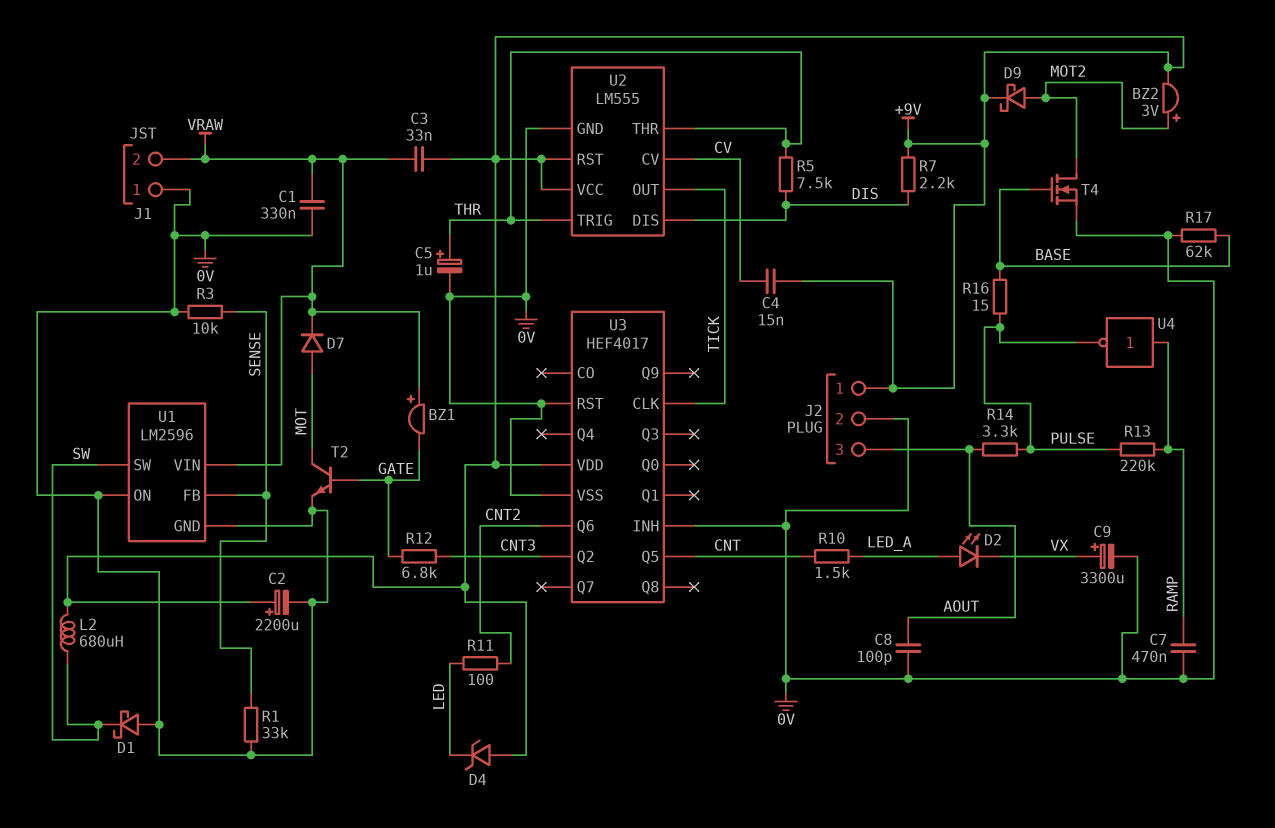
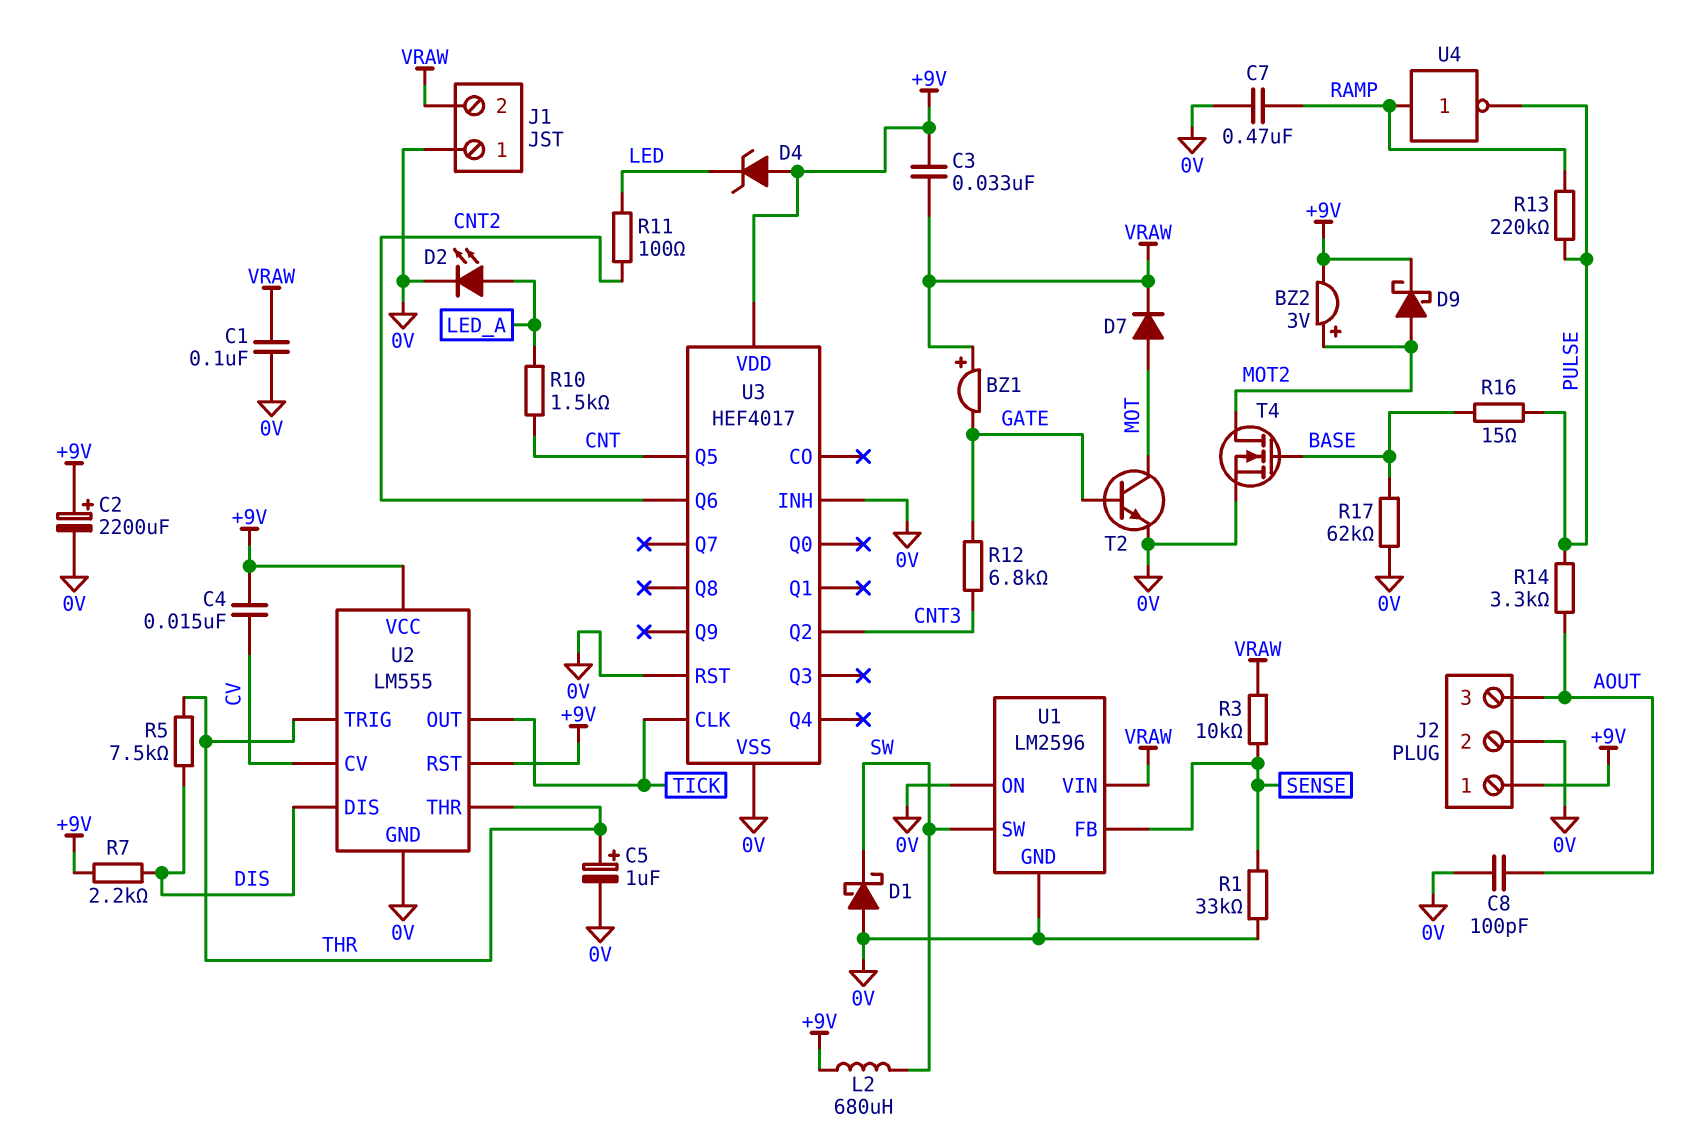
C1: 330nF (0V, VRAW) -> 100nF (0V, VRAW)
C9: 3300uF (plus VX, minus 0V) -> none
D2: LED (A LED_A, K VX) -> LED (A LED_A, K 0V)
R3: 10k (0V, SENSE) -> 10k (SENSE, VRAW)

